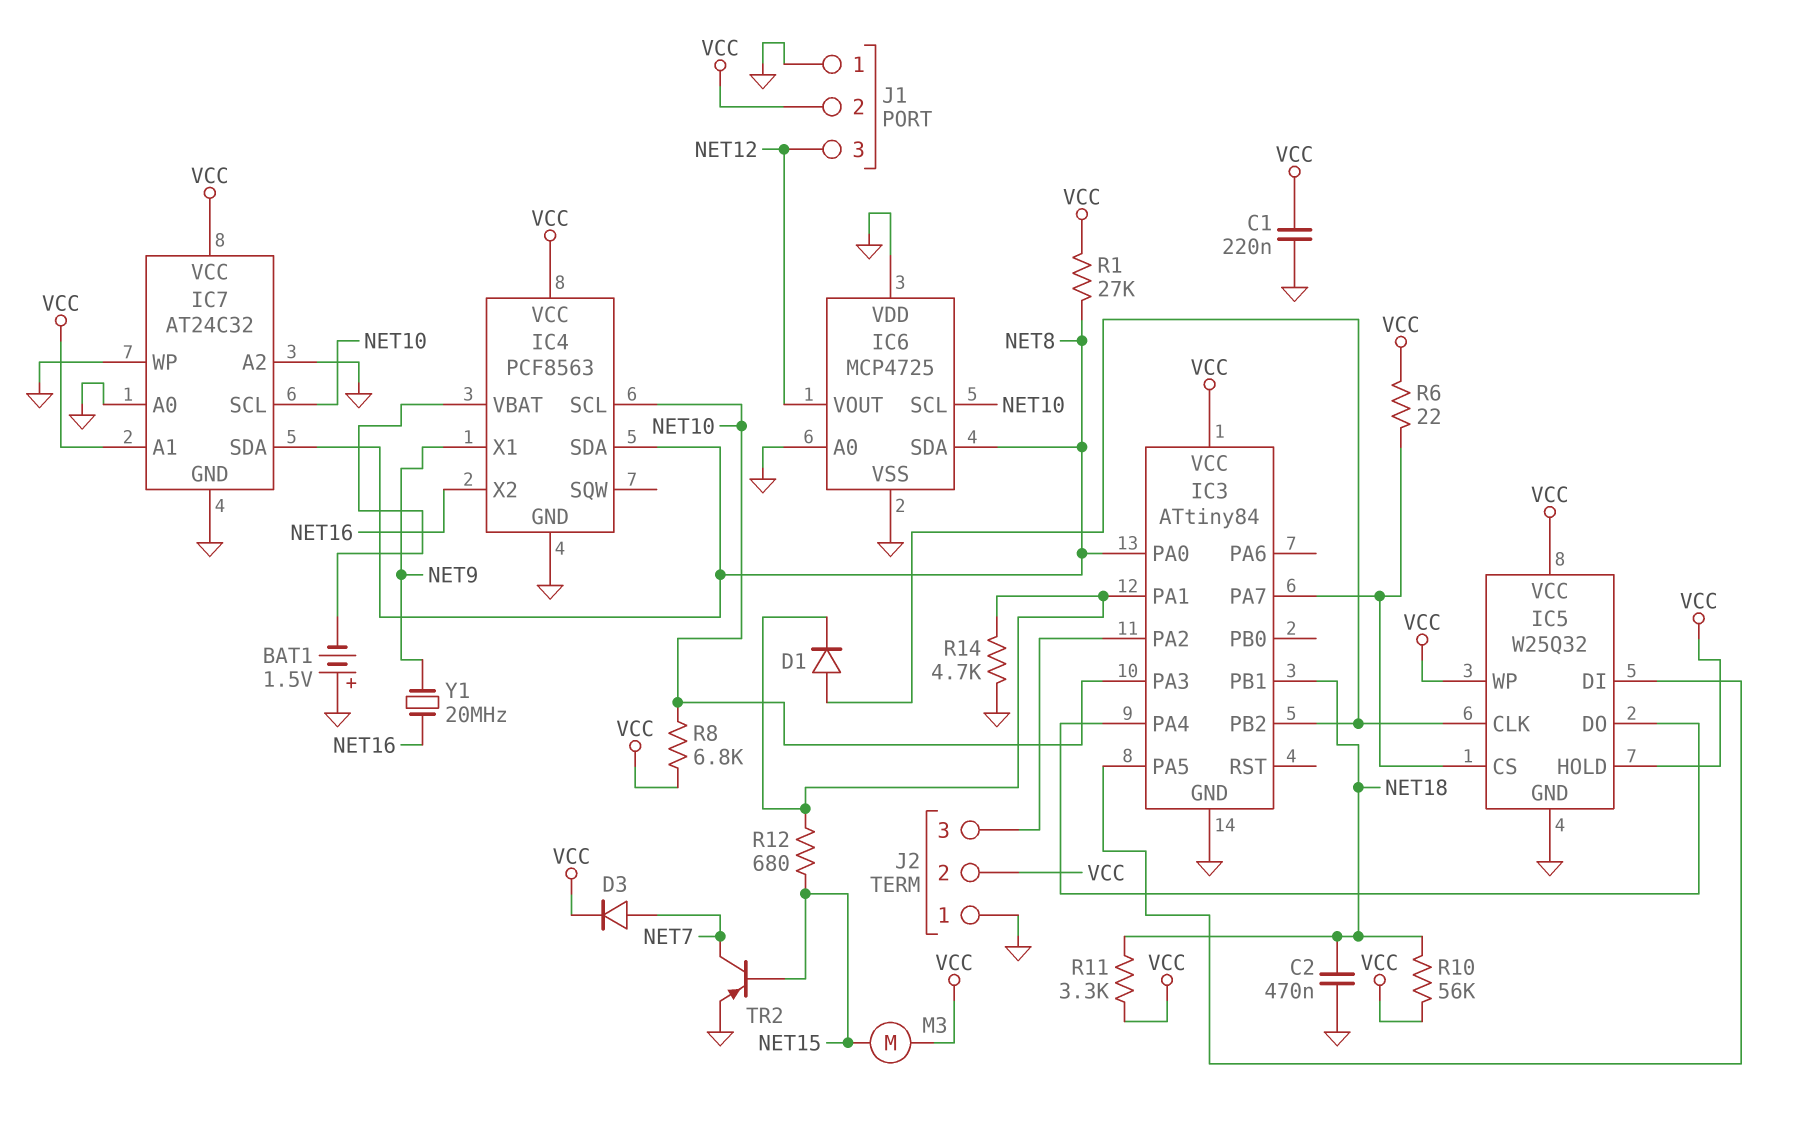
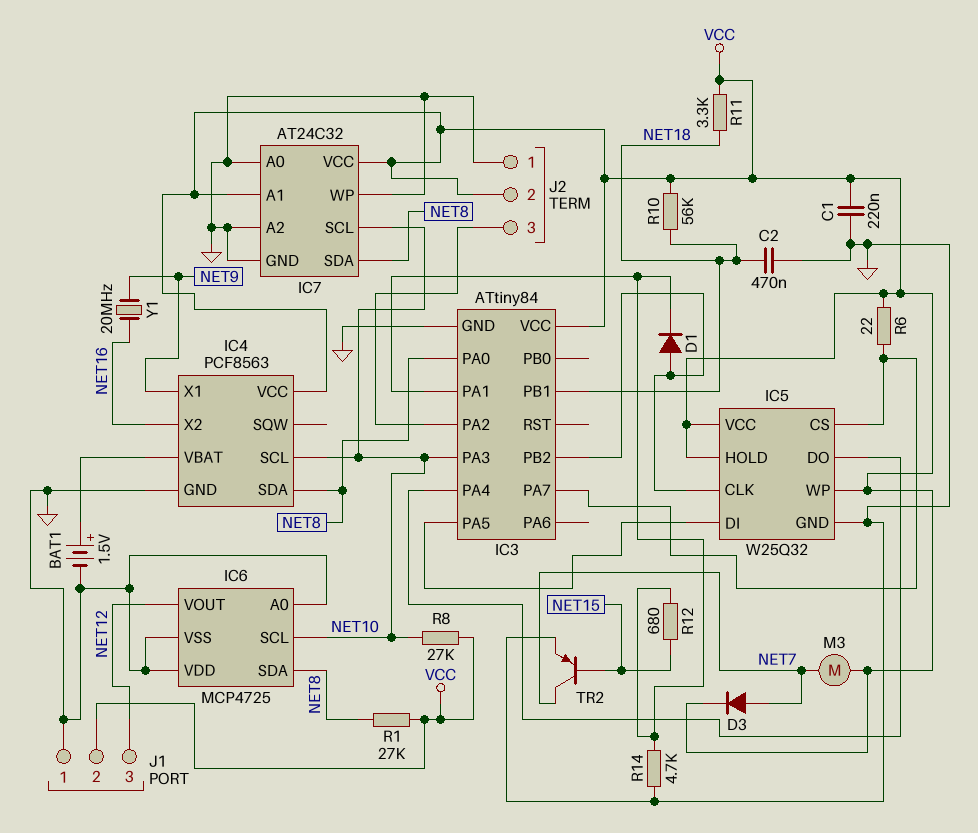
BAT1: 1.5V (plus GND, minus IC4/VBAT) -> 1.5V (plus IC4/VBAT, minus GND)
M3: motor (NET15, VCC) -> motor (NET7, VCC)
R8: 6.8k (NET10, VCC) -> 27k (NET10, VCC)

